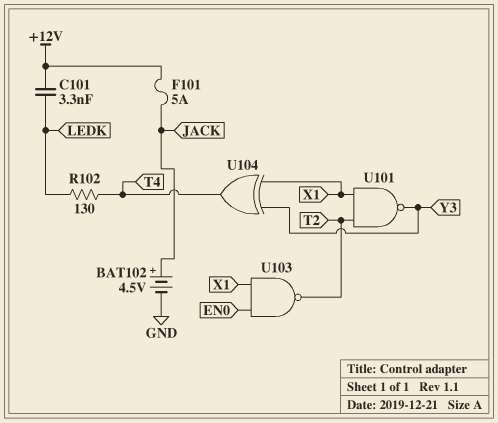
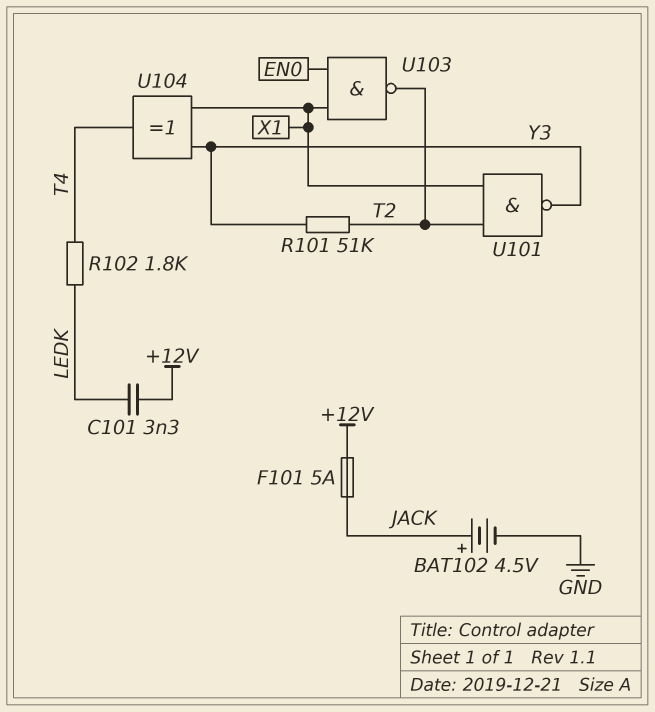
R101: none -> 51k (T2, Y3)
R102: 130 (LEDK, T4) -> 1.8k (LEDK, T4)

